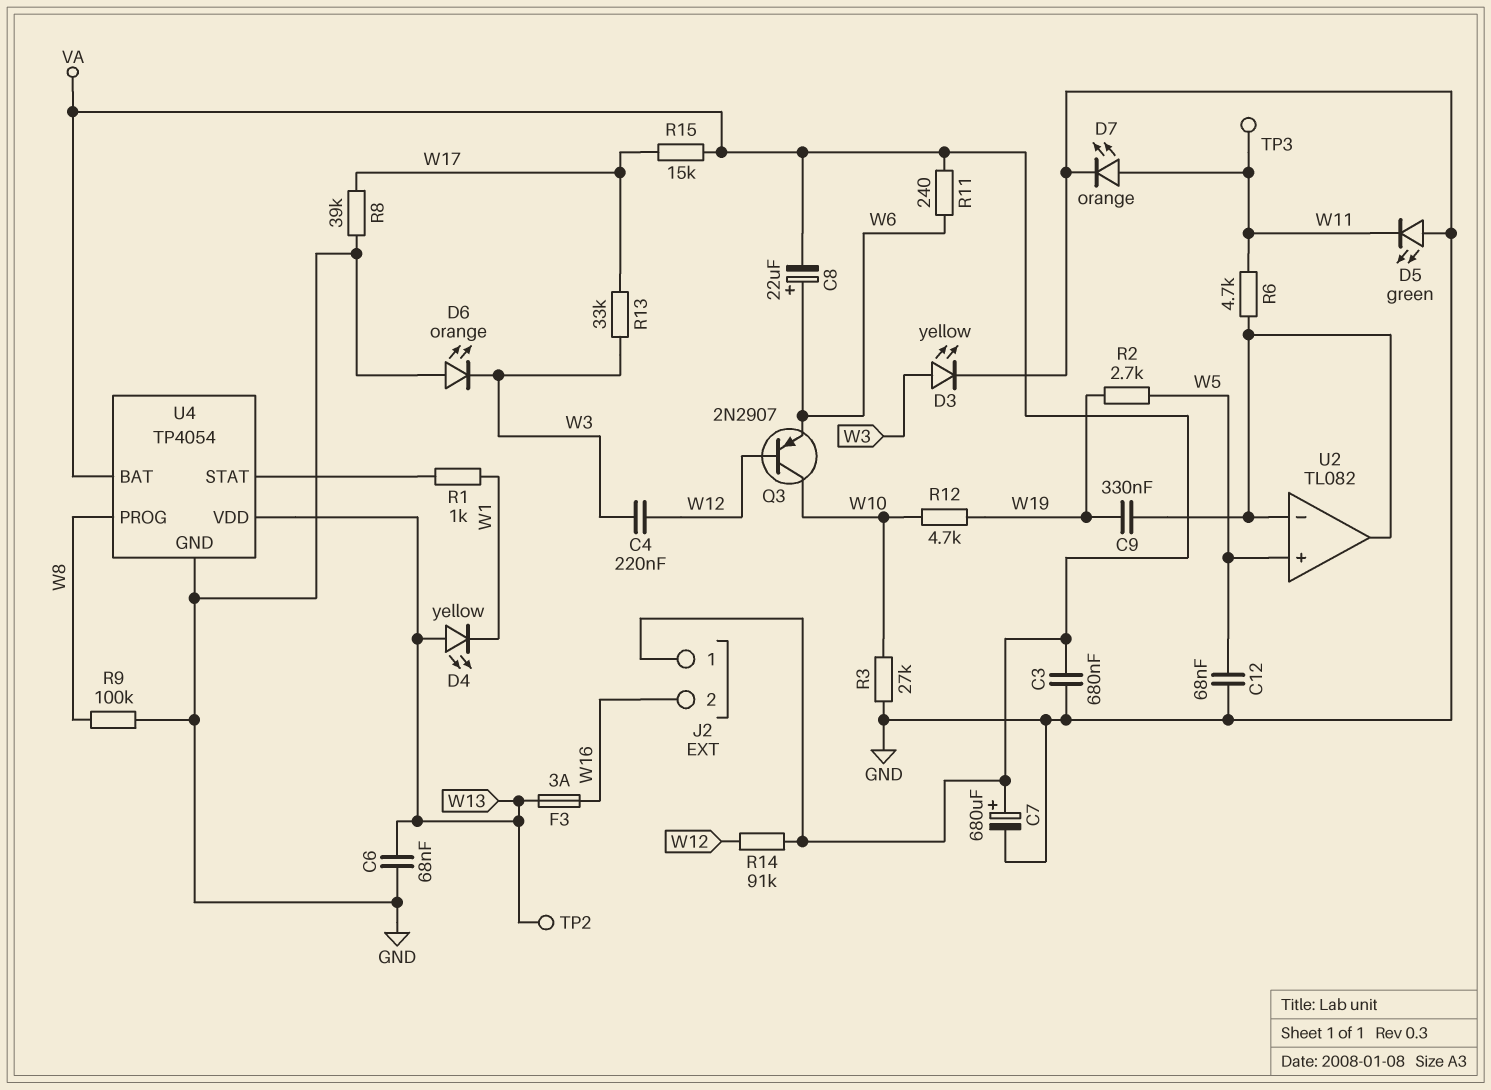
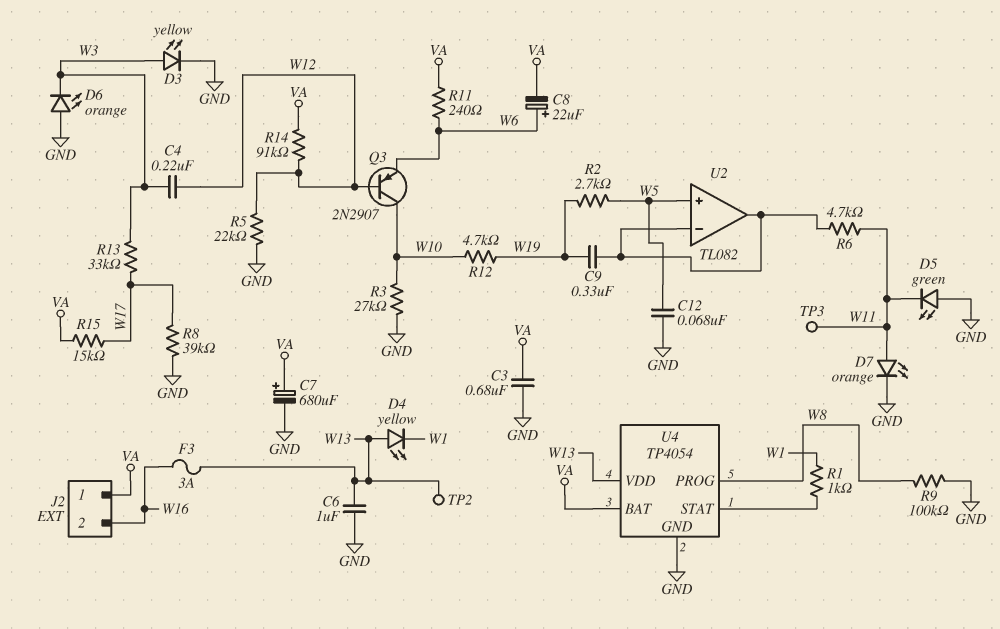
C6: 68nF (GND, W13) -> 1uF (GND, W13)
R5: none -> 22k (GND, W12)

